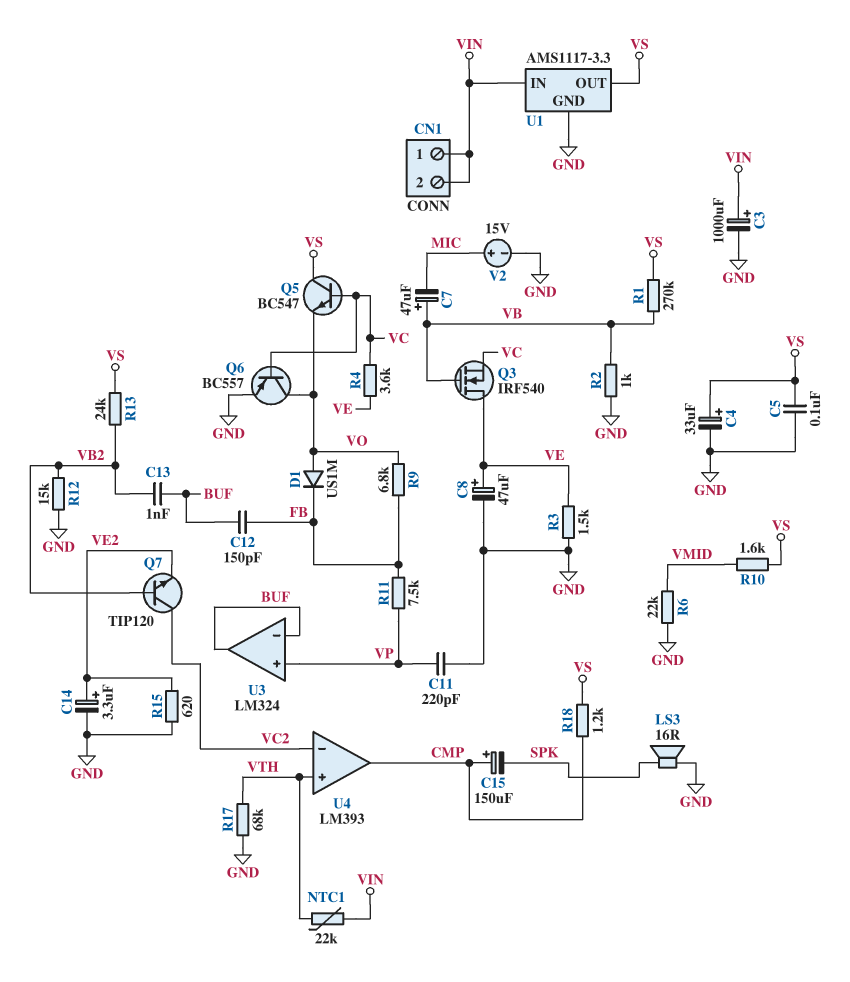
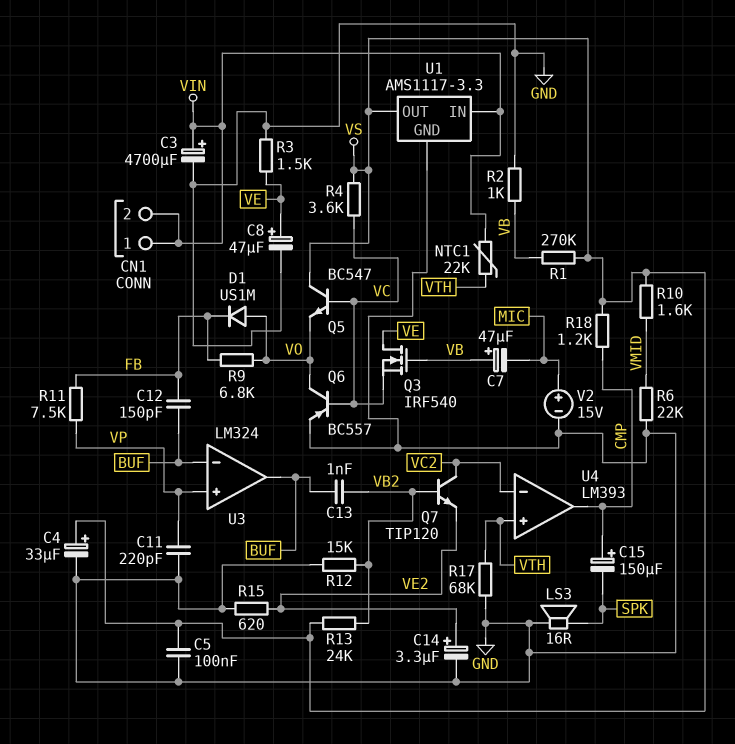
C3: 1000uF (plus VIN, minus GND) -> 4700uF (plus VIN, minus GND)
R4: 3.6k (VC, VE) -> 3.6k (VC, VS)

